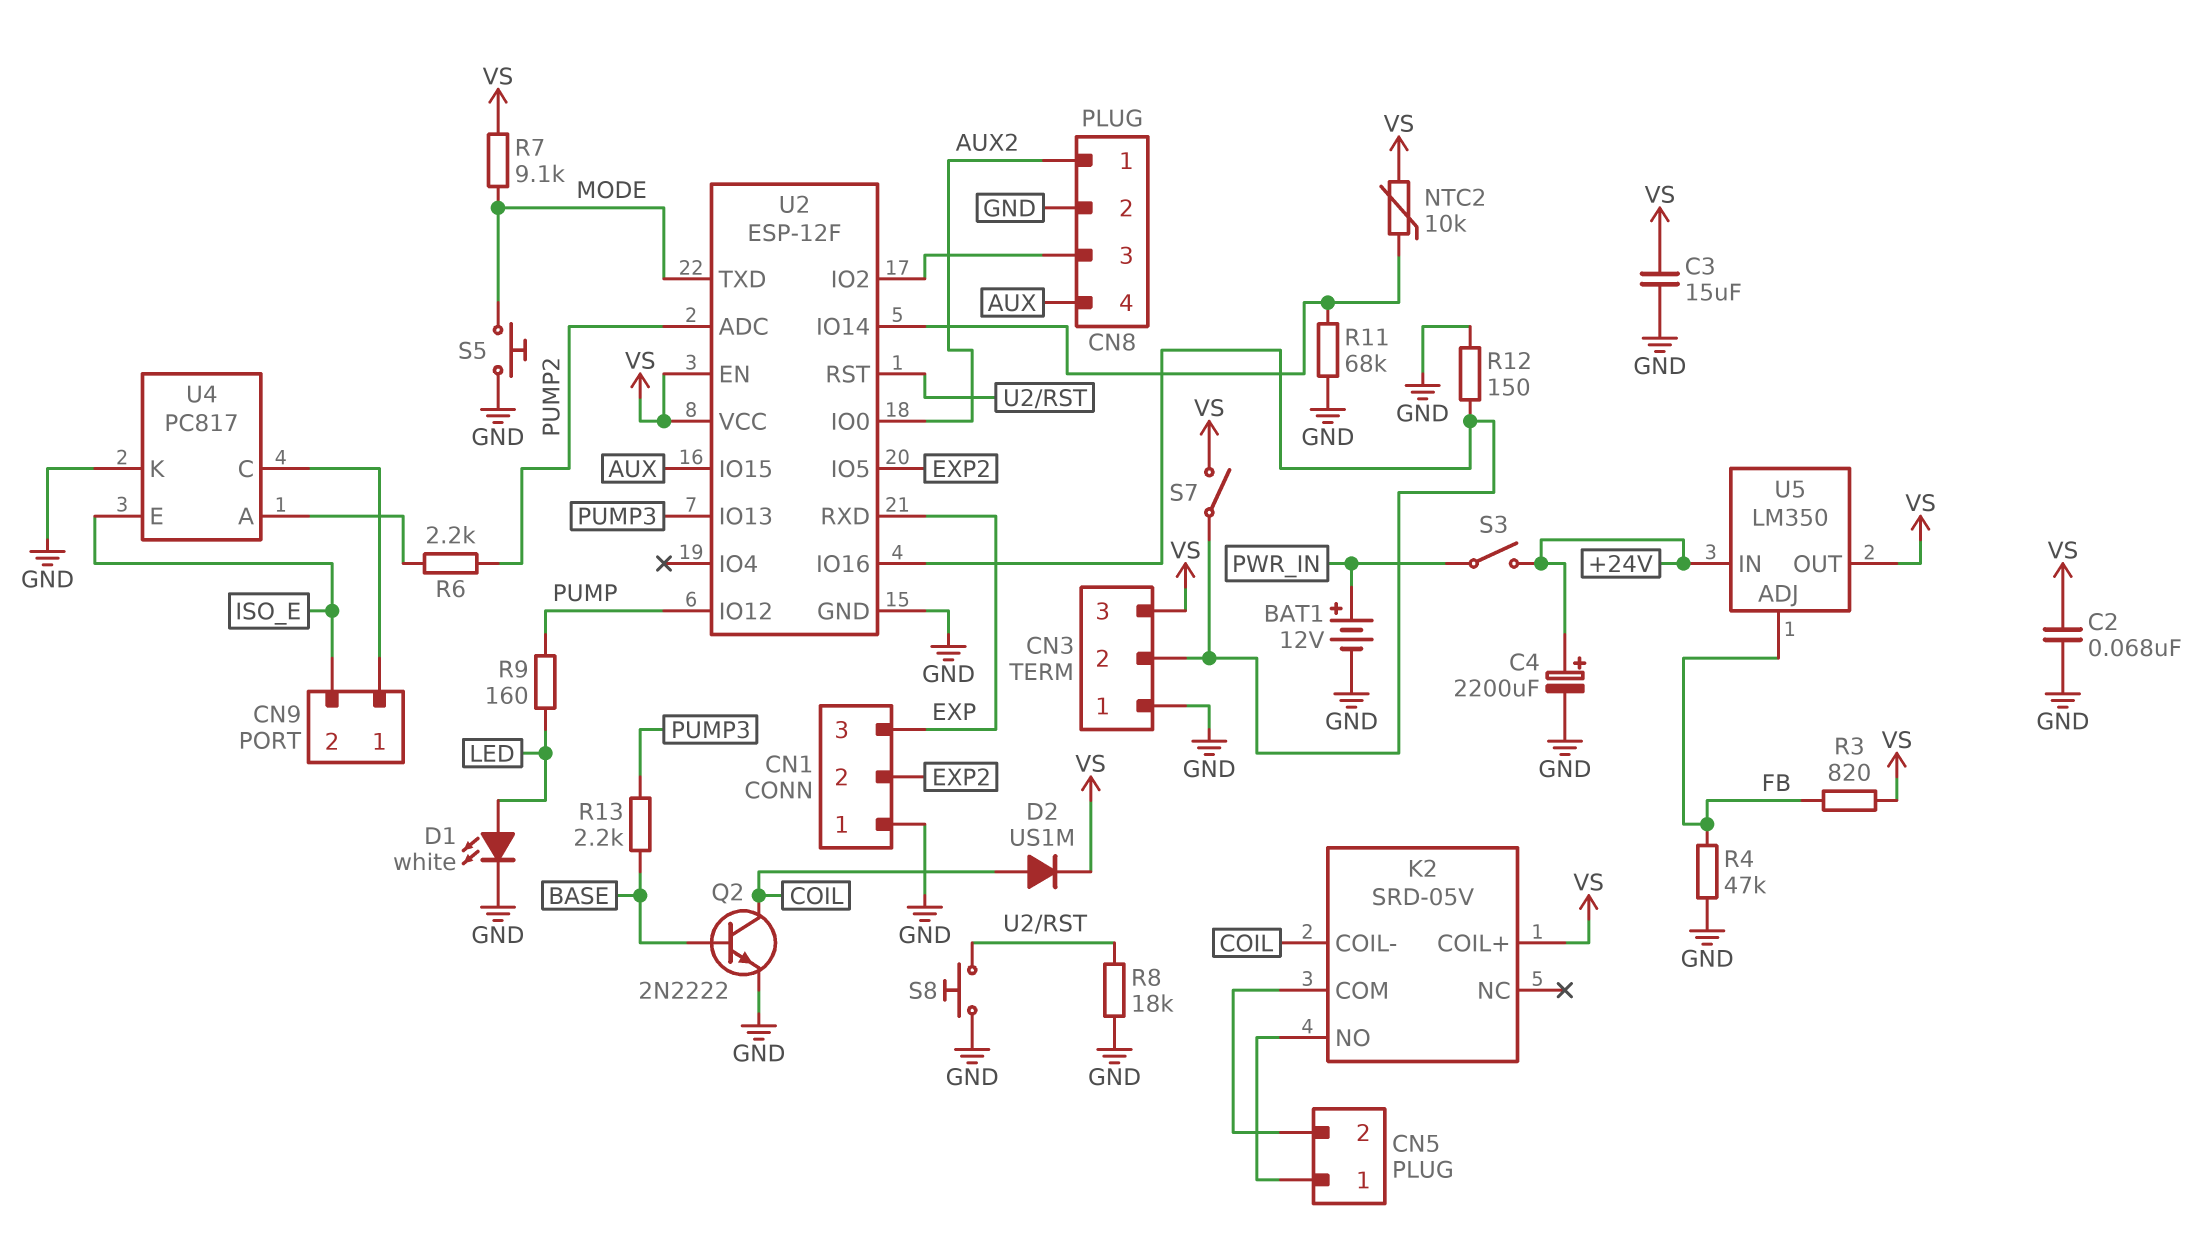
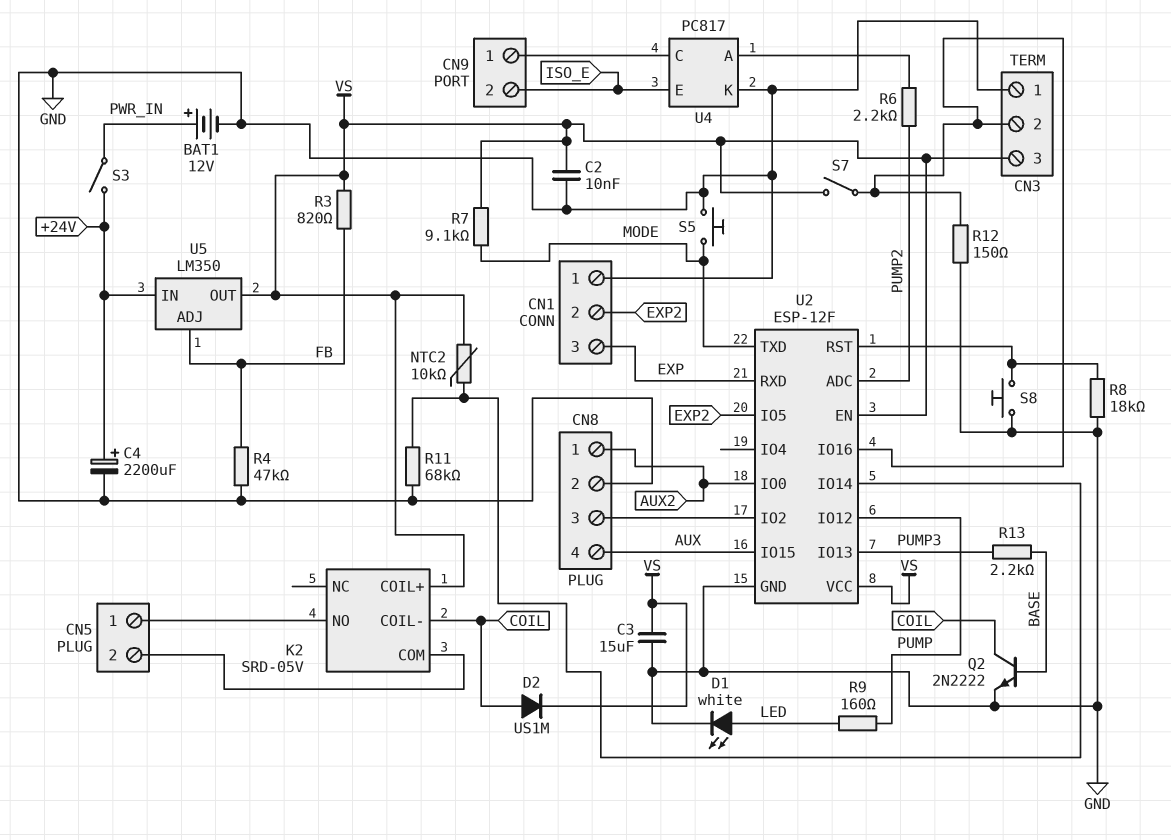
C2: 68nF (GND, VS) -> 10nF (GND, VS)

